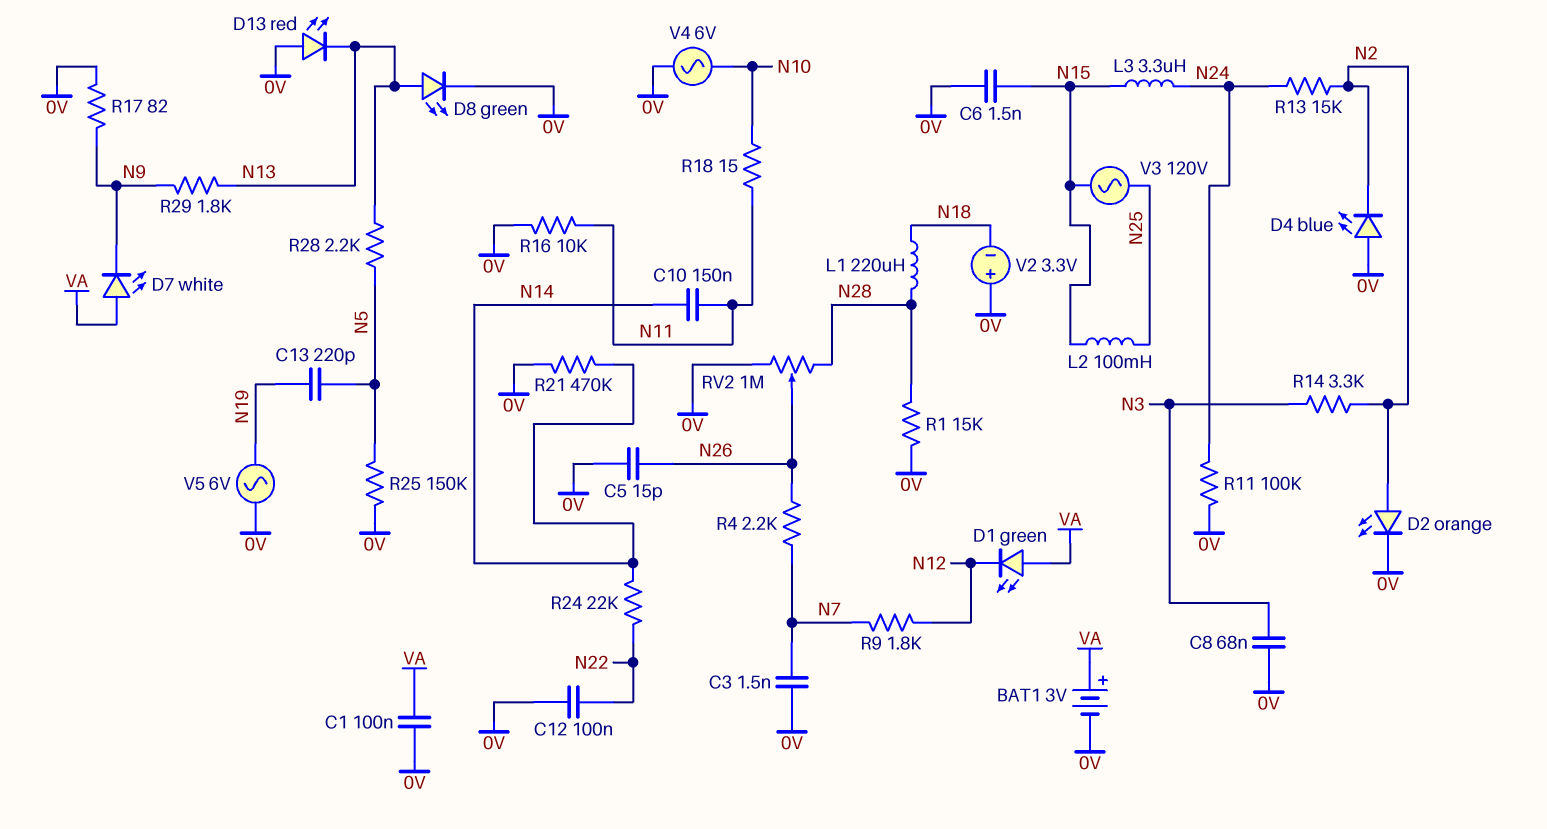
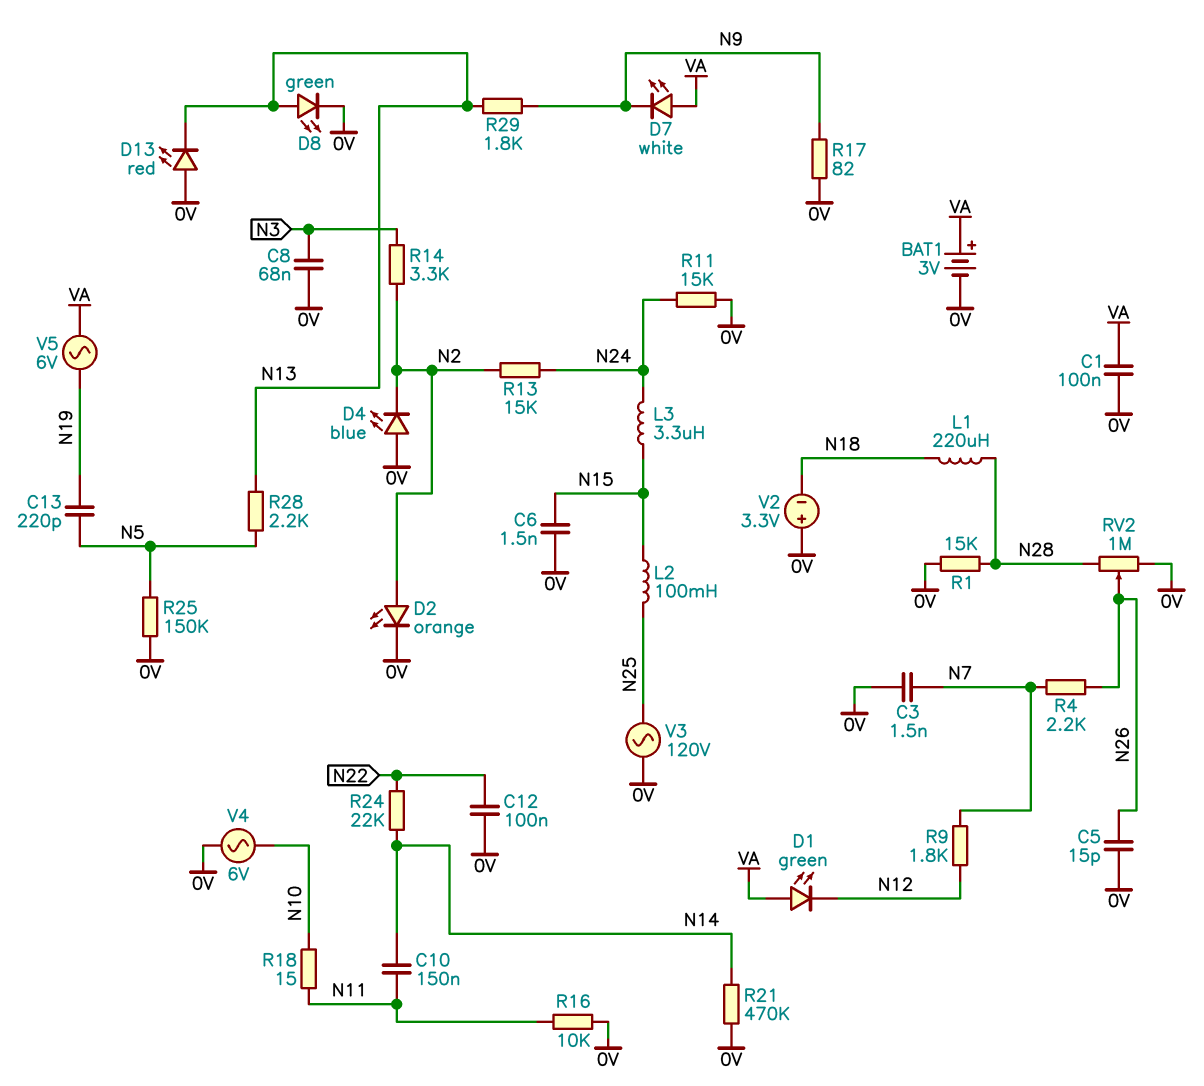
R11: 100k (0V, N24) -> 15k (0V, N24)
V3: AC 120V (N15, N25) -> AC 120V (0V, N25)
V5: AC 6V (0V, N19) -> AC 6V (N19, VA)

